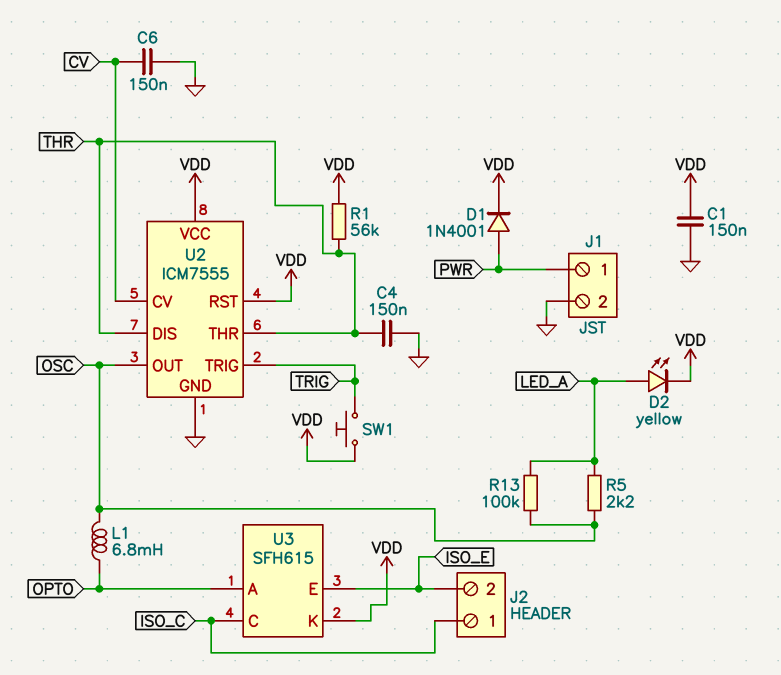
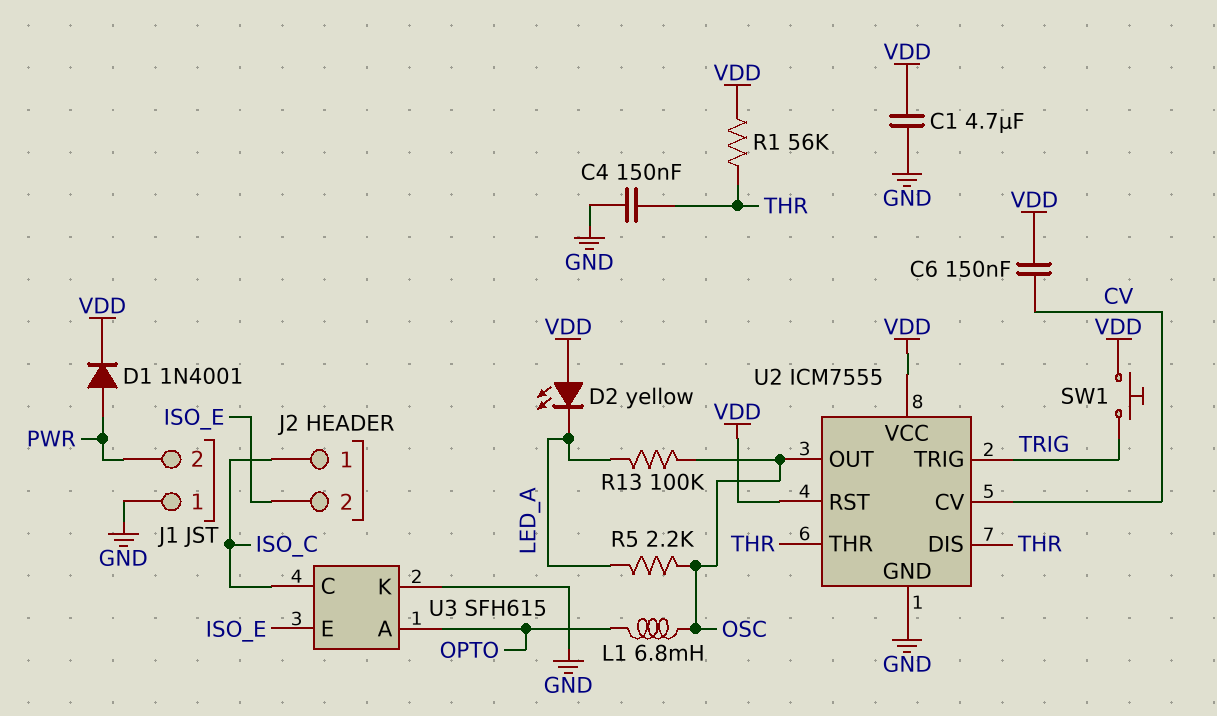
C1: 150nF (GND, VDD) -> 4.7uF (GND, VDD)
C6: 150nF (CV, GND) -> 150nF (CV, VDD)
D2: LED yellow (A LED_A, K VDD) -> LED yellow (A VDD, K LED_A)
J1 pin 1: PWR -> GND
J1 pin 2: GND -> PWR
U3 pin K: VDD -> GND

